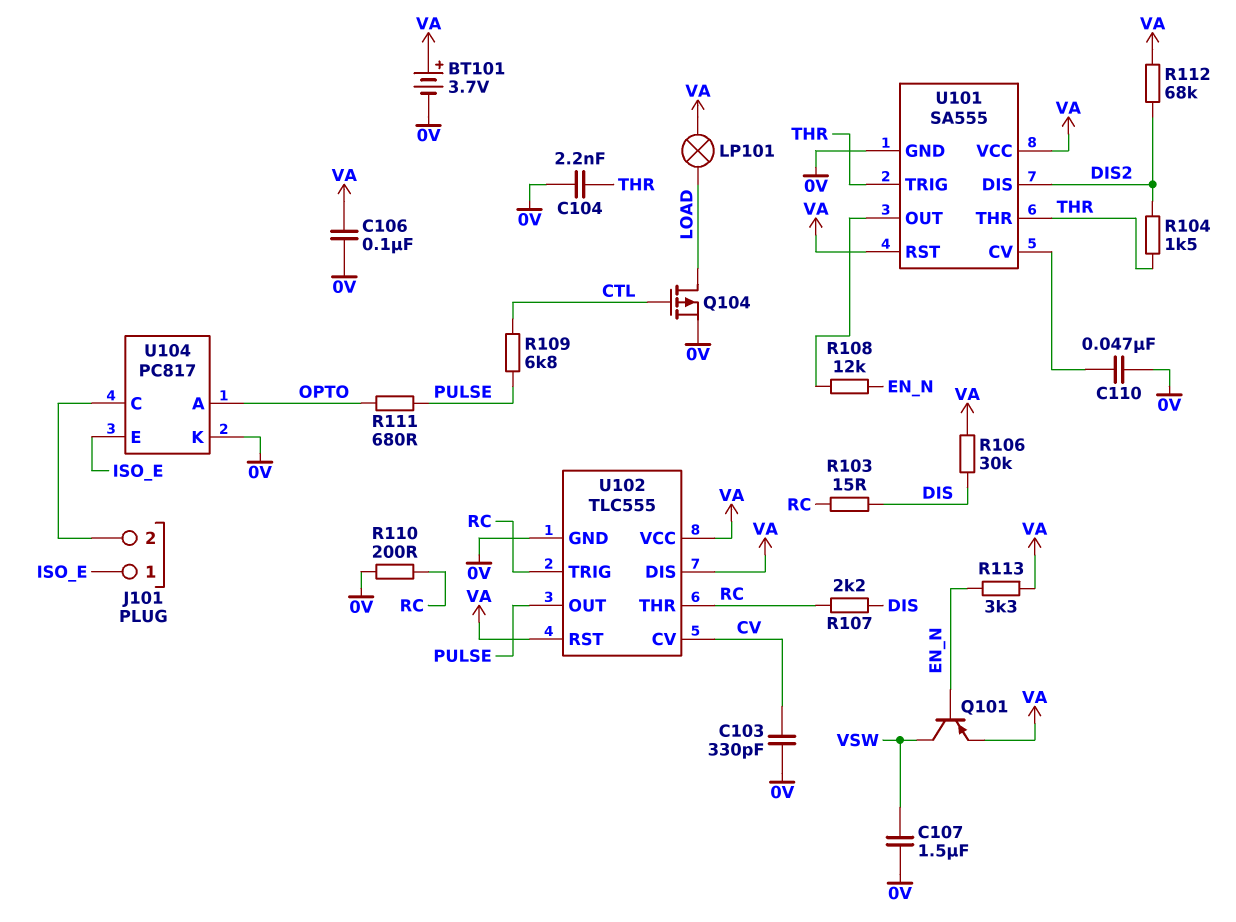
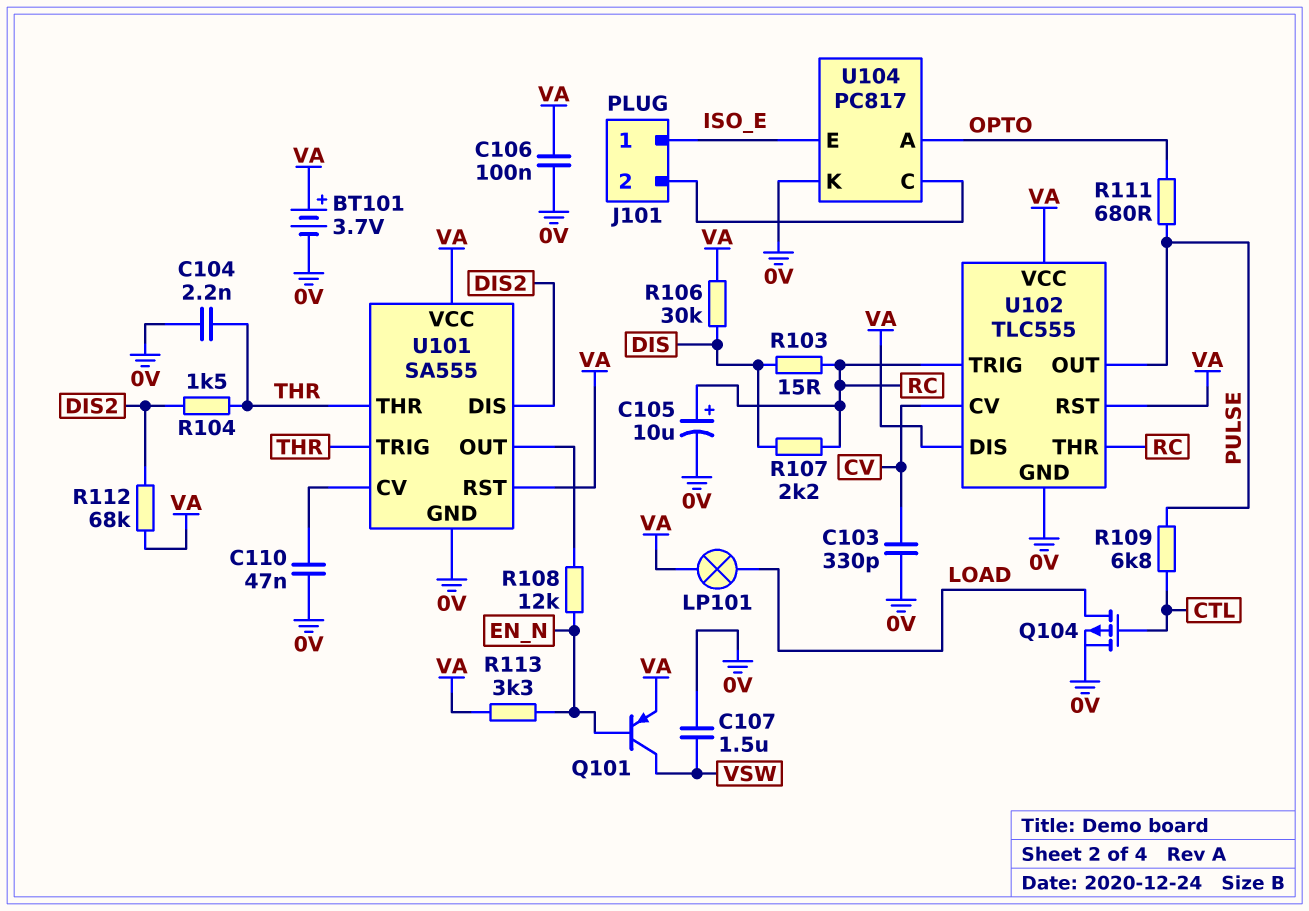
C105: none -> 10uF (plus RC, minus 0V)
R110: 200 (0V, RC) -> none

